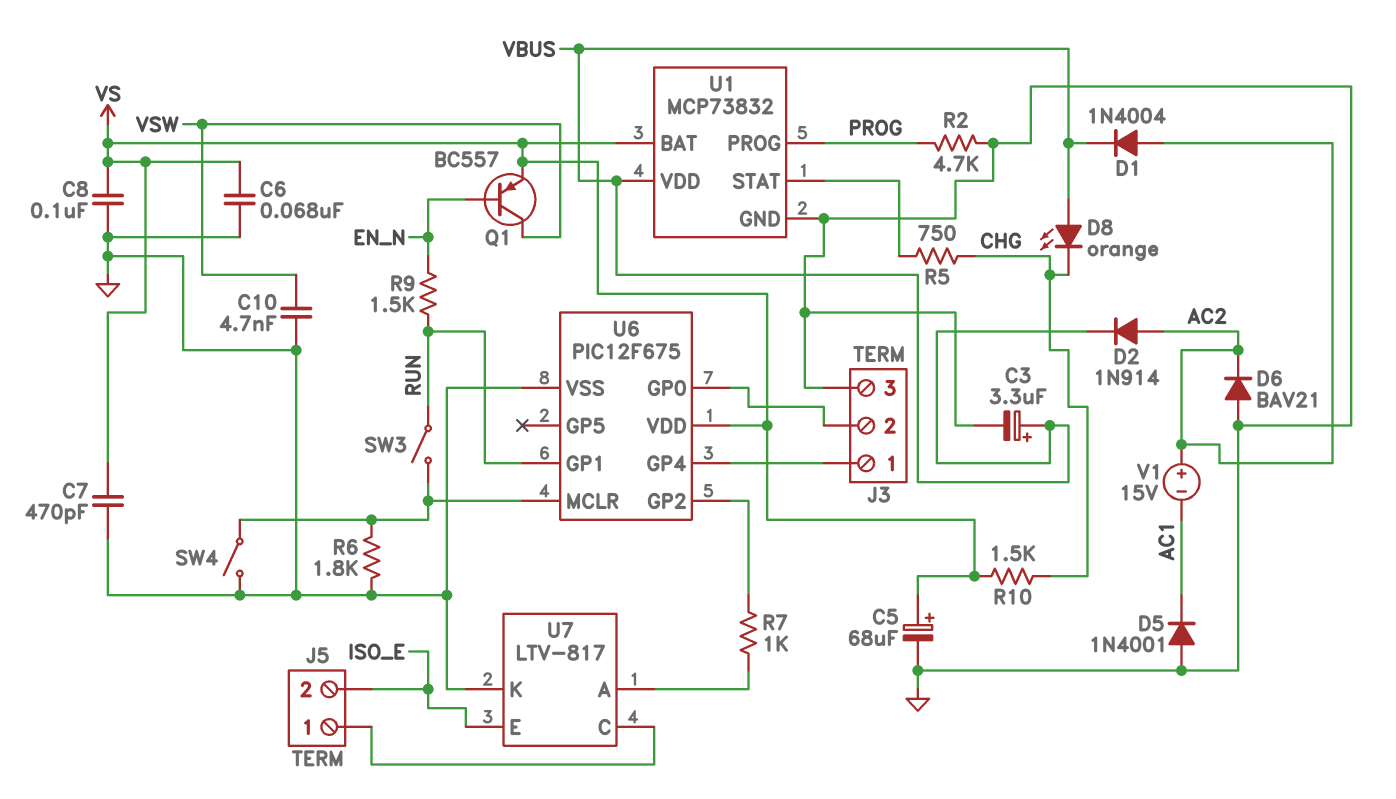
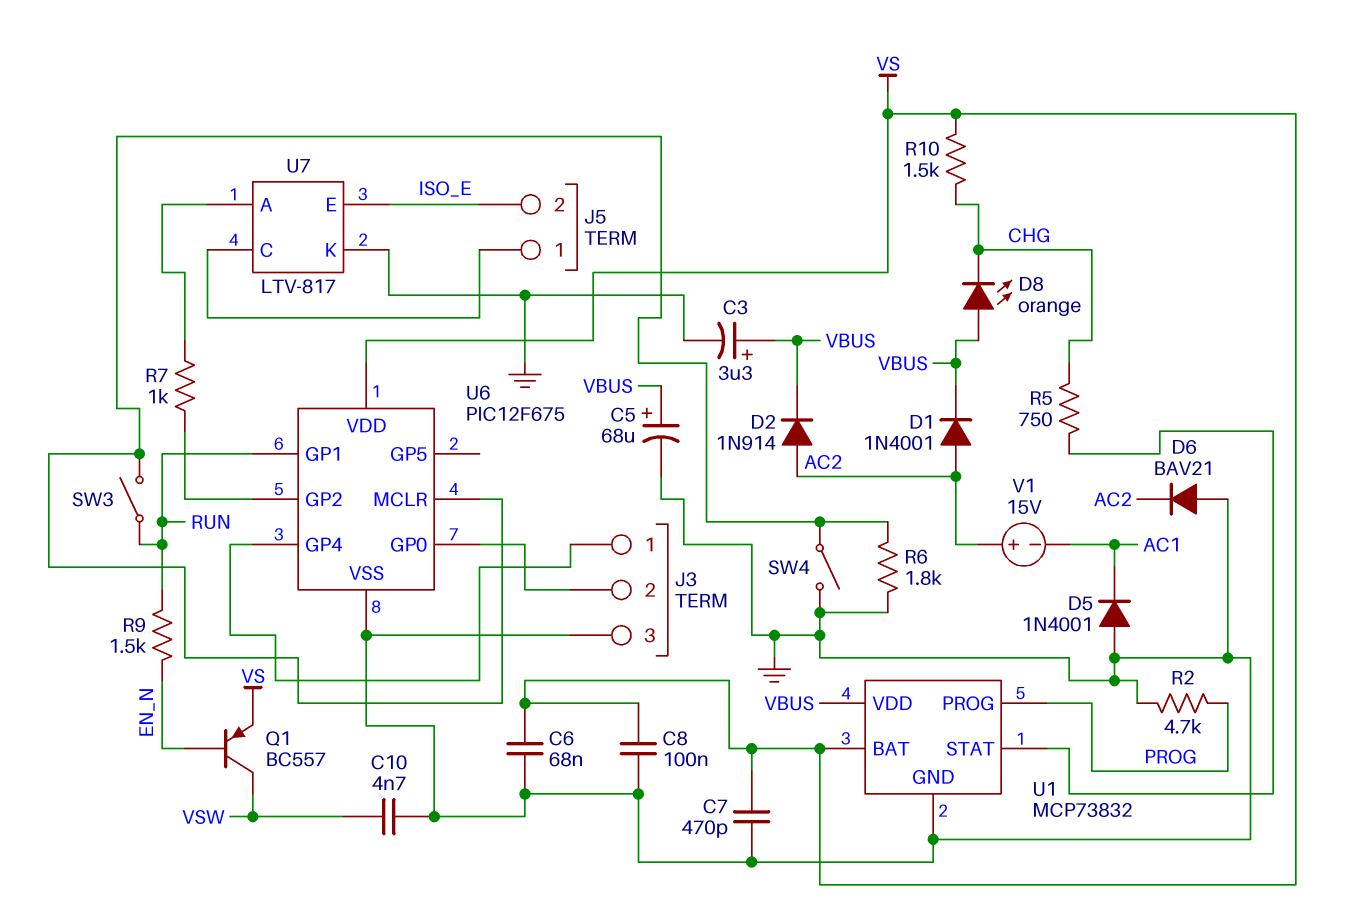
C5: 68uF (plus VS, minus GND) -> 68uF (plus VBUS, minus GND)
D1: diode 1N4004 (A AC2, K VBUS) -> diode 1N4001 (A AC2, K VBUS)

